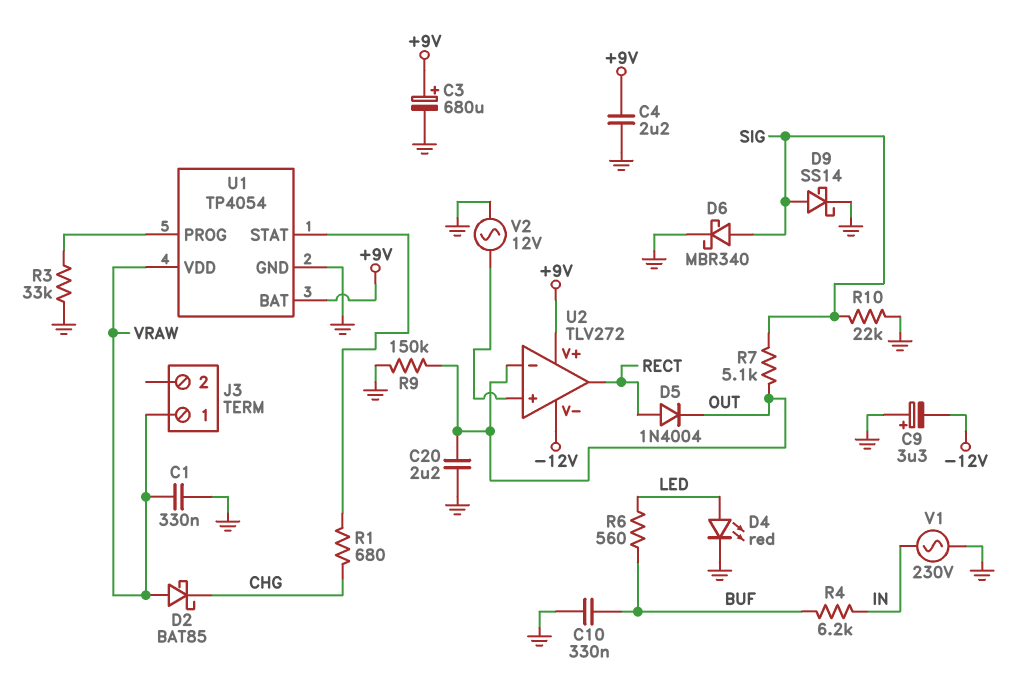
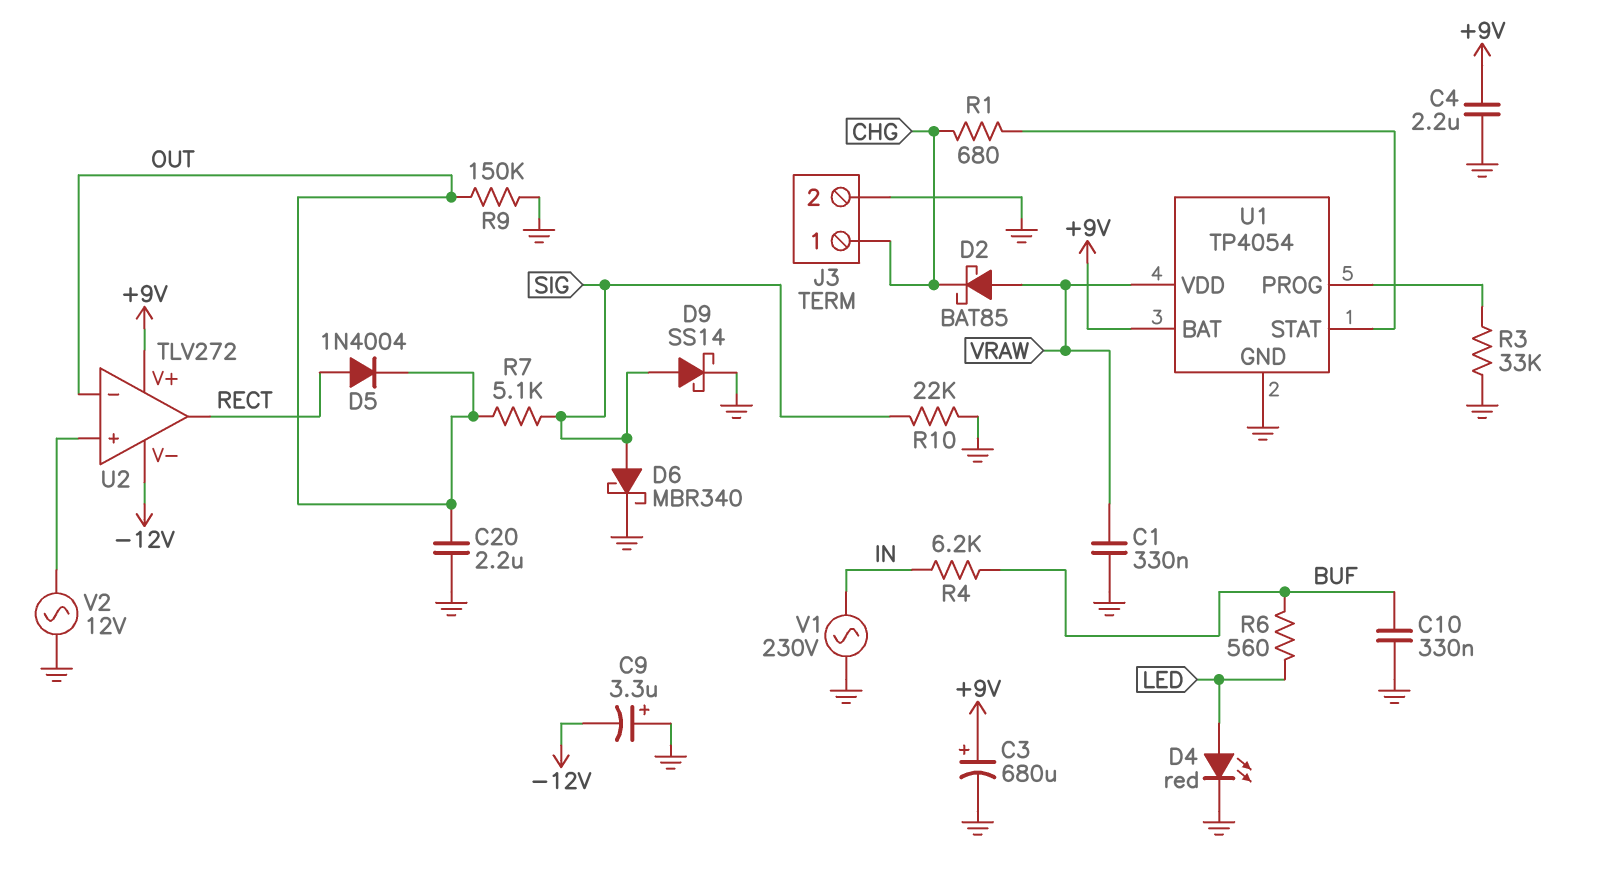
J3 pin 1: VRAW -> CHG
J3 pin 2: none -> GND

